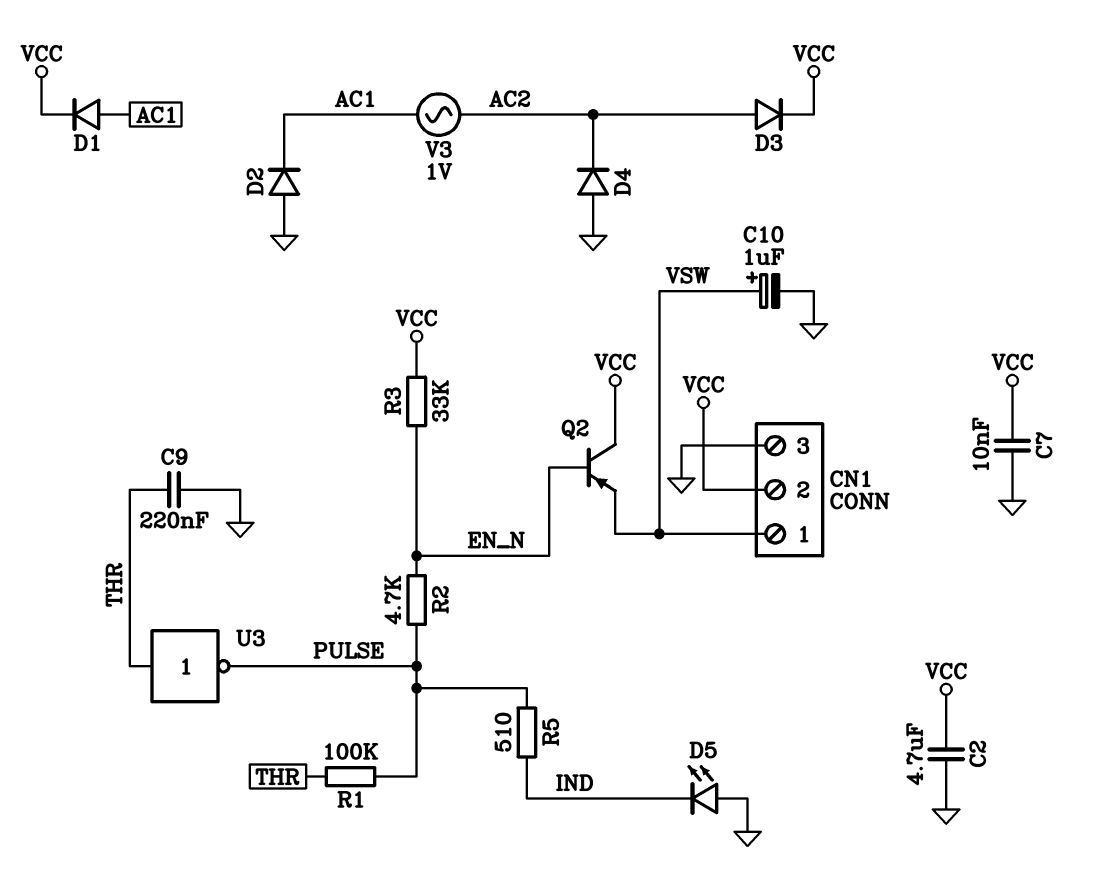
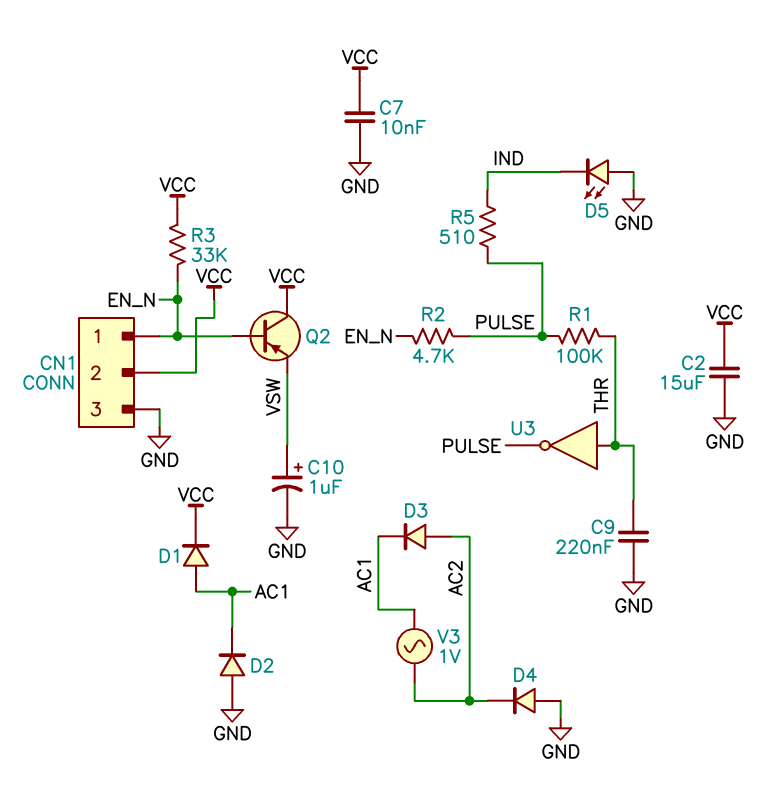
C2: 4.7uF (GND, VCC) -> 15uF (GND, VCC)
CN1 pin 1: VSW -> EN_N
D3: diode (A AC2, K VCC) -> diode (A AC2, K AC1)

